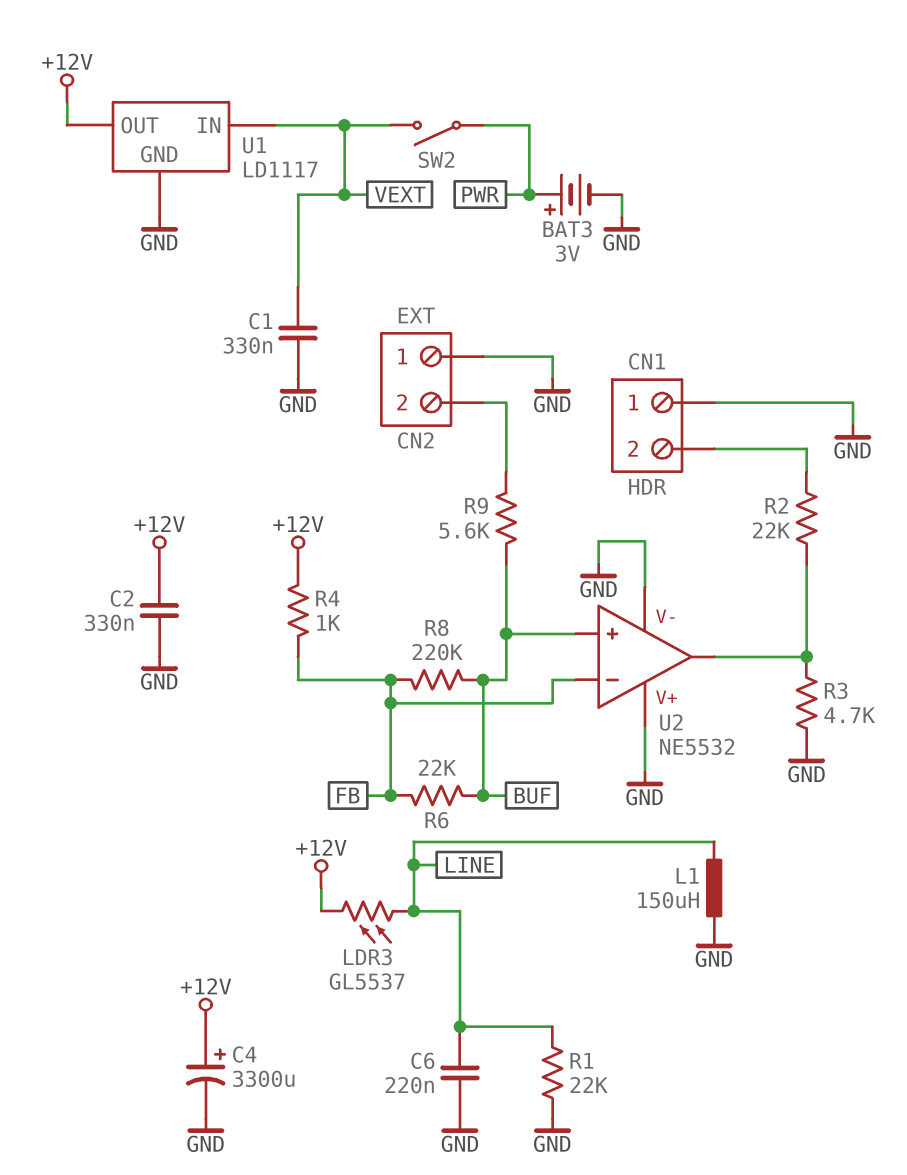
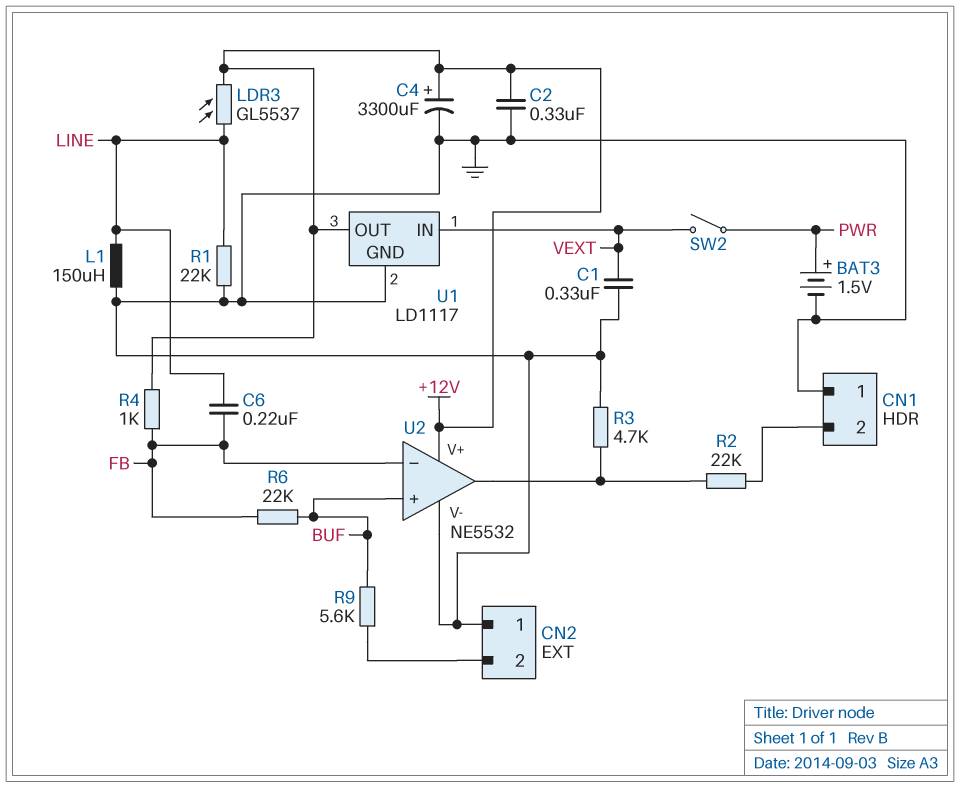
BAT3: 3V (plus PWR, minus GND) -> 1.5V (plus PWR, minus GND)
C6: 220nF (GND, LINE) -> 220nF (FB, LINE)
R8: 220k (BUF, FB) -> none
U2 pin V+: GND -> +12V

